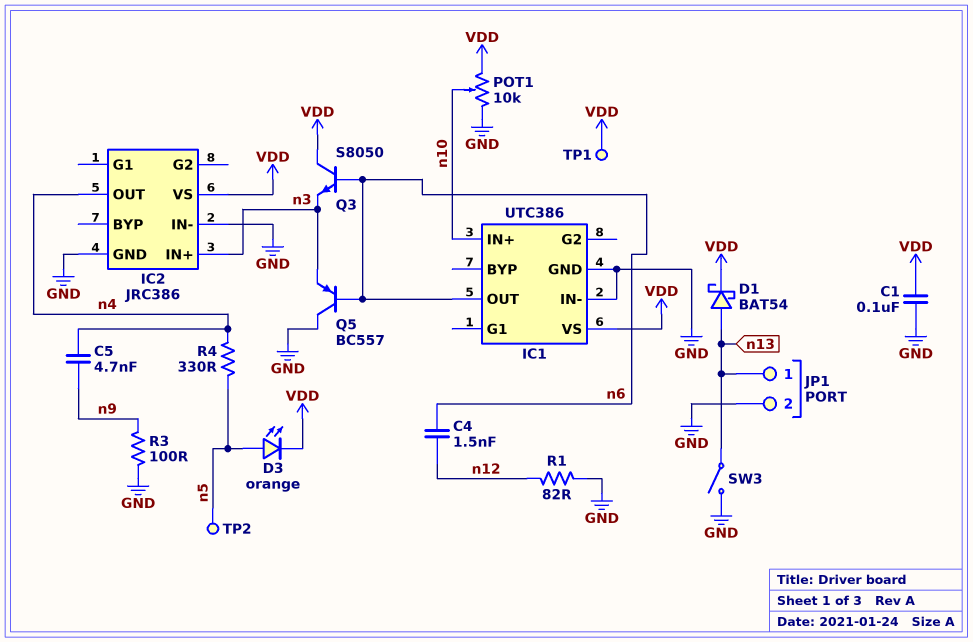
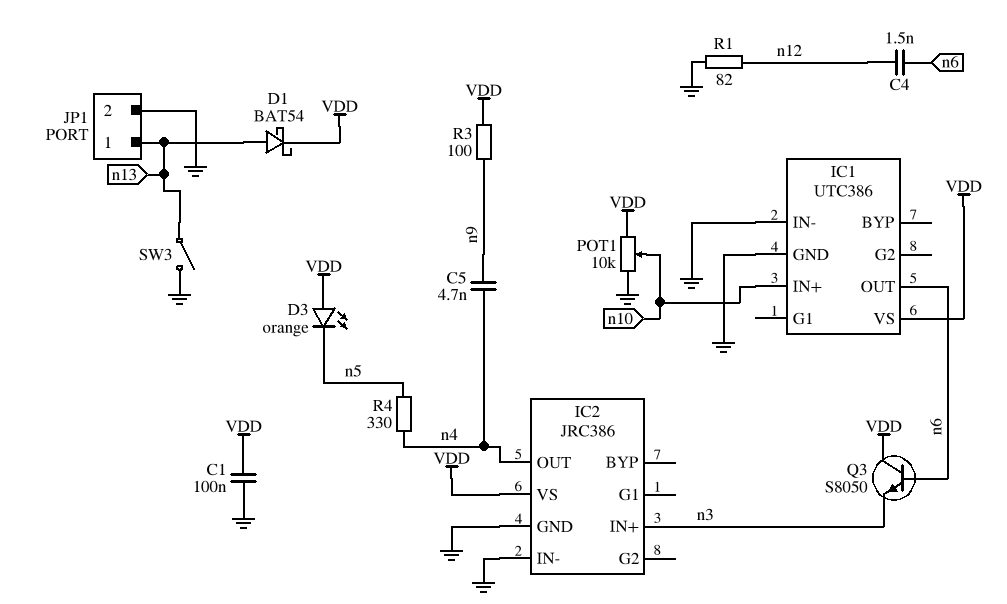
D3: LED orange (A n5, K VDD) -> LED orange (A VDD, K n5)
Q5: PNP BC557 (B n6, C GND, E n3) -> none
R3: 100 (GND, n9) -> 100 (VDD, n9)
TP1: test point (VDD) -> none
TP2: test point (n5) -> none

